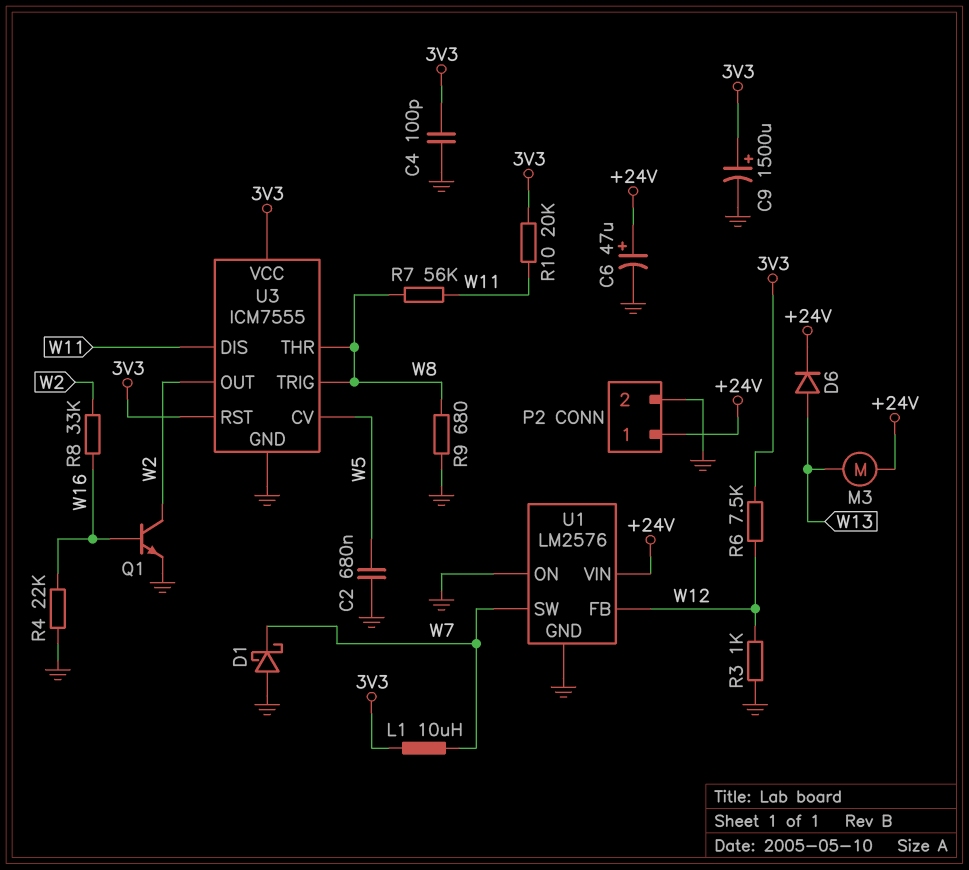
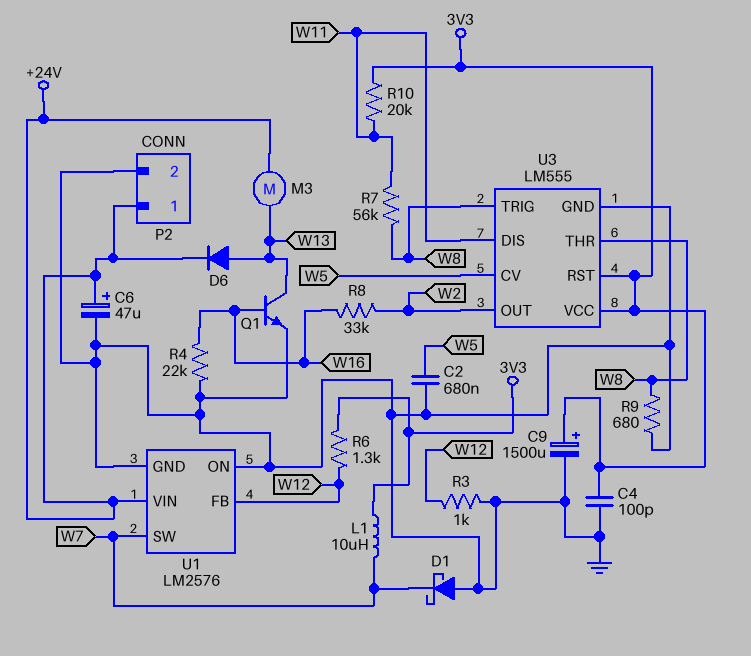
Q1: NPN (B W16, C W2, E GND) -> NPN (B W16, C W13, E GND)
R6: 7.5k (3V3, W12) -> 1.3k (3V3, W12)
U3: ICM7555 -> LM555

